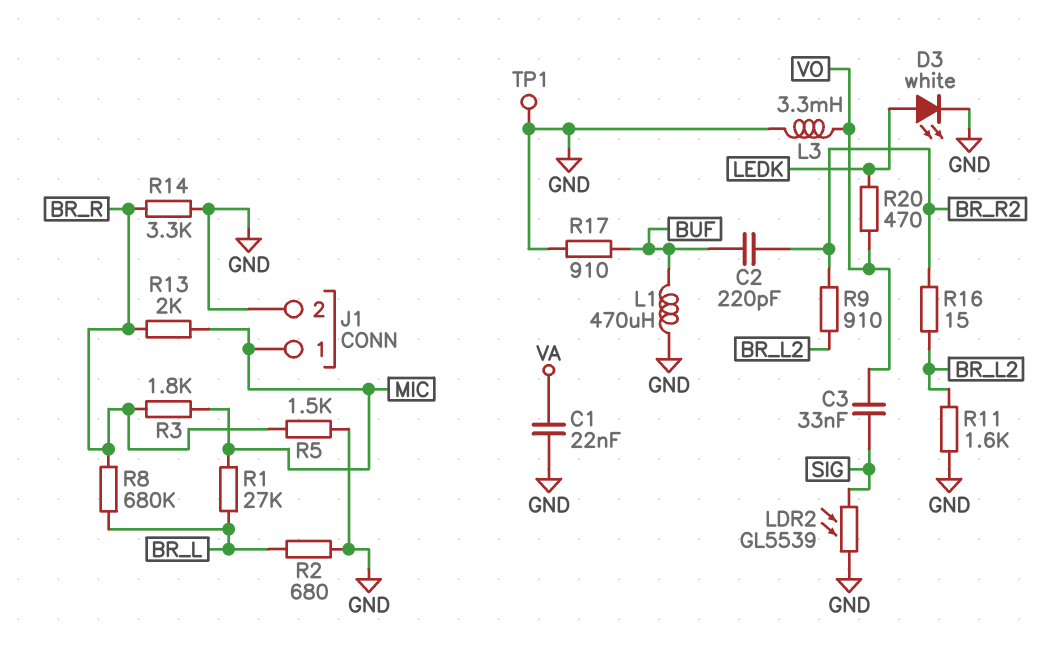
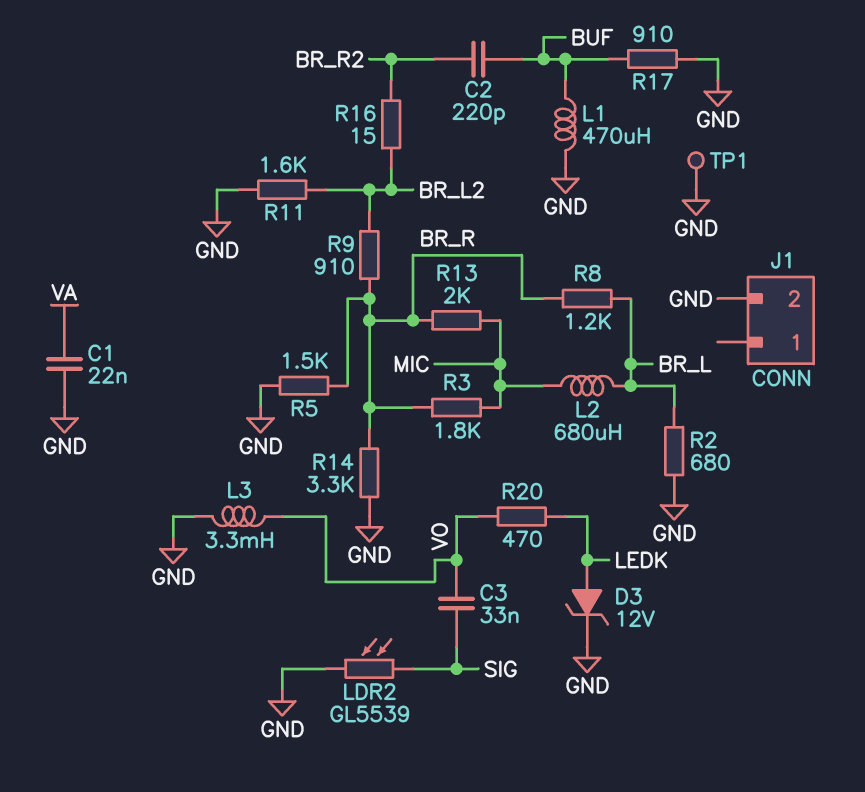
D3: LED white (A LEDK, K GND) -> zener 12V (A LEDK, K GND)
J1 pin 1: MIC -> none
L2: none -> 680uH (BR_L, MIC)
R1: 27k (BR_L, MIC) -> none
R8: 680k (BR_L, BR_R) -> 1.2k (BR_L, BR_R)
R9: 910 (BR_L2, BR_R2) -> 910 (BR_L2, BR_R)

